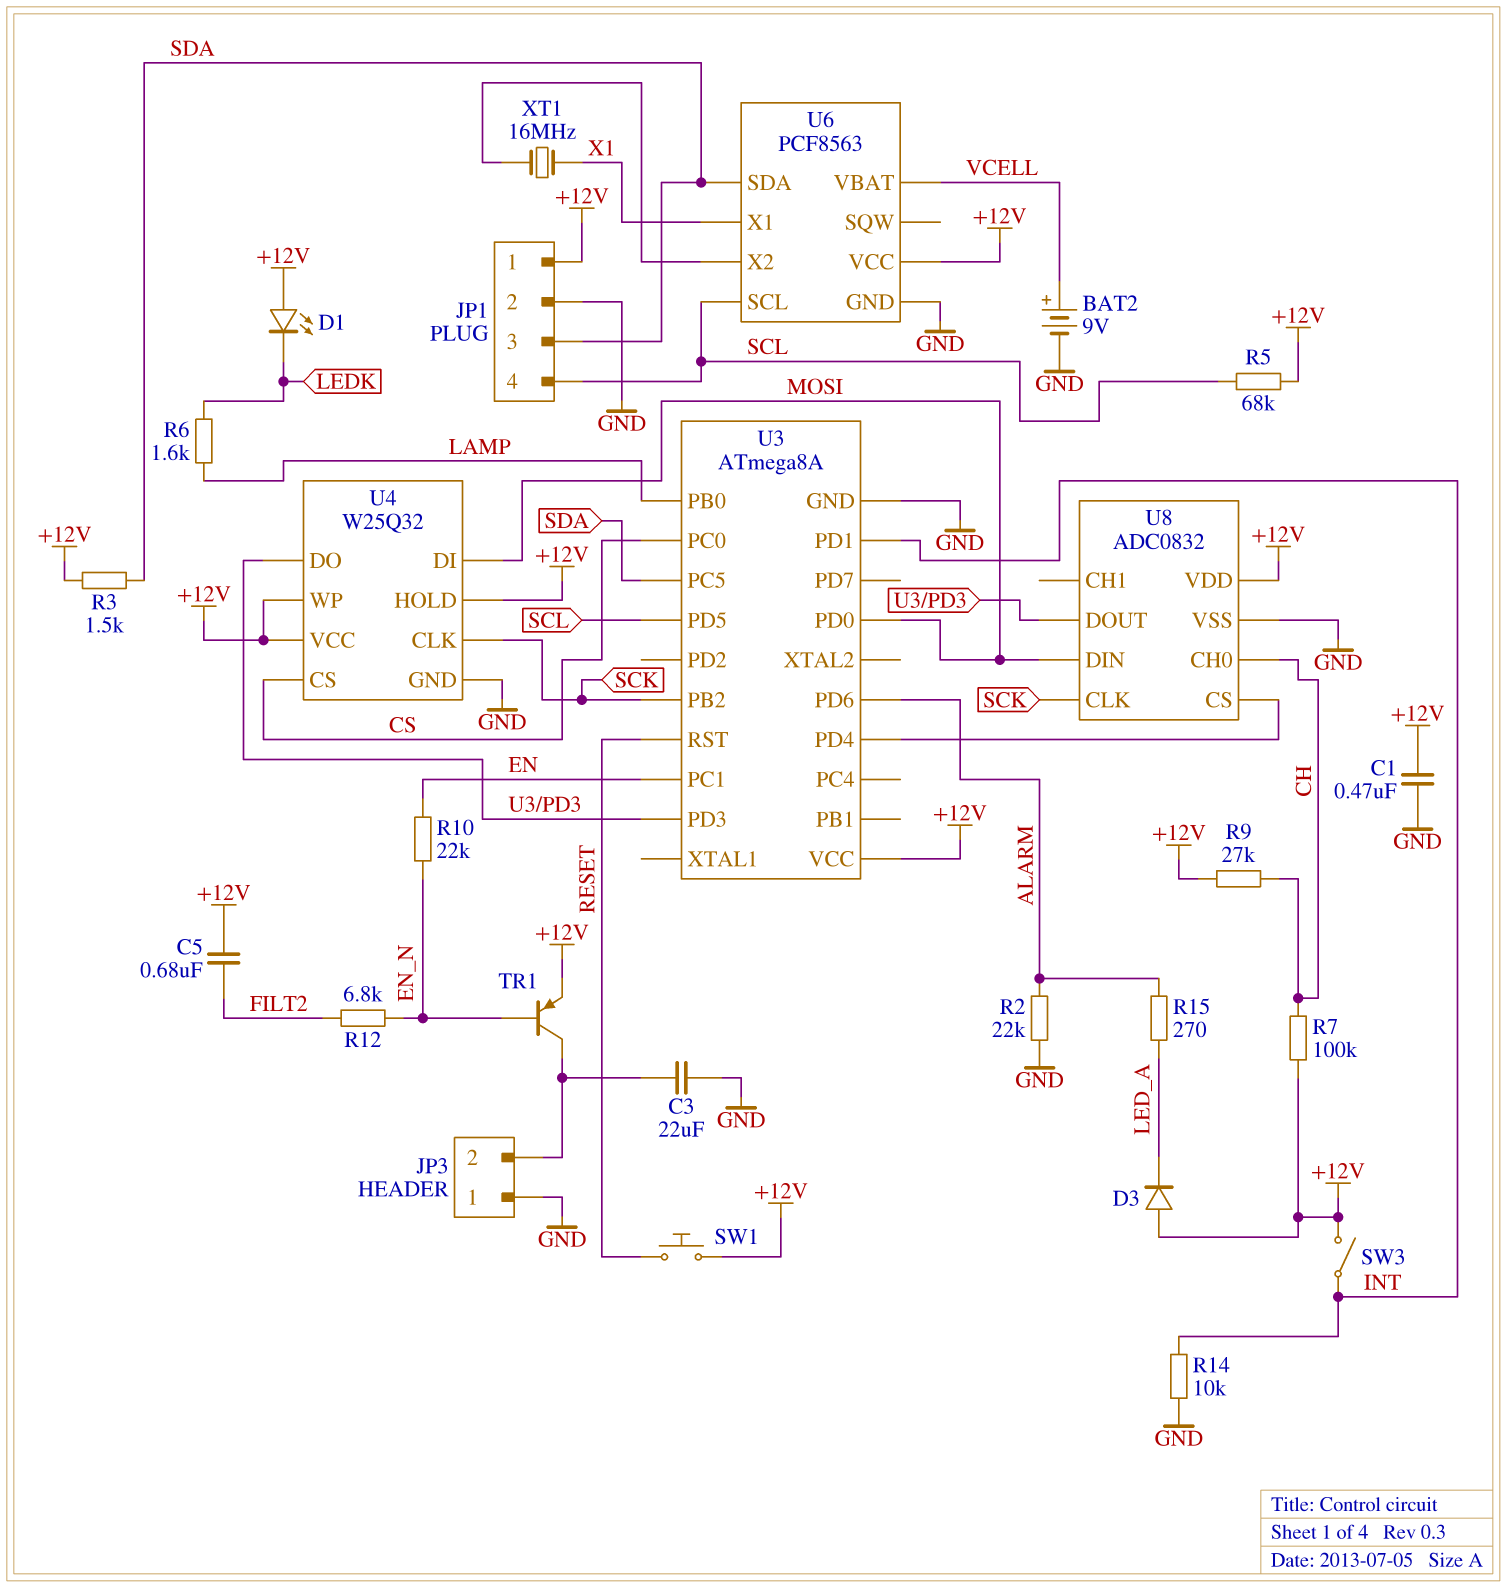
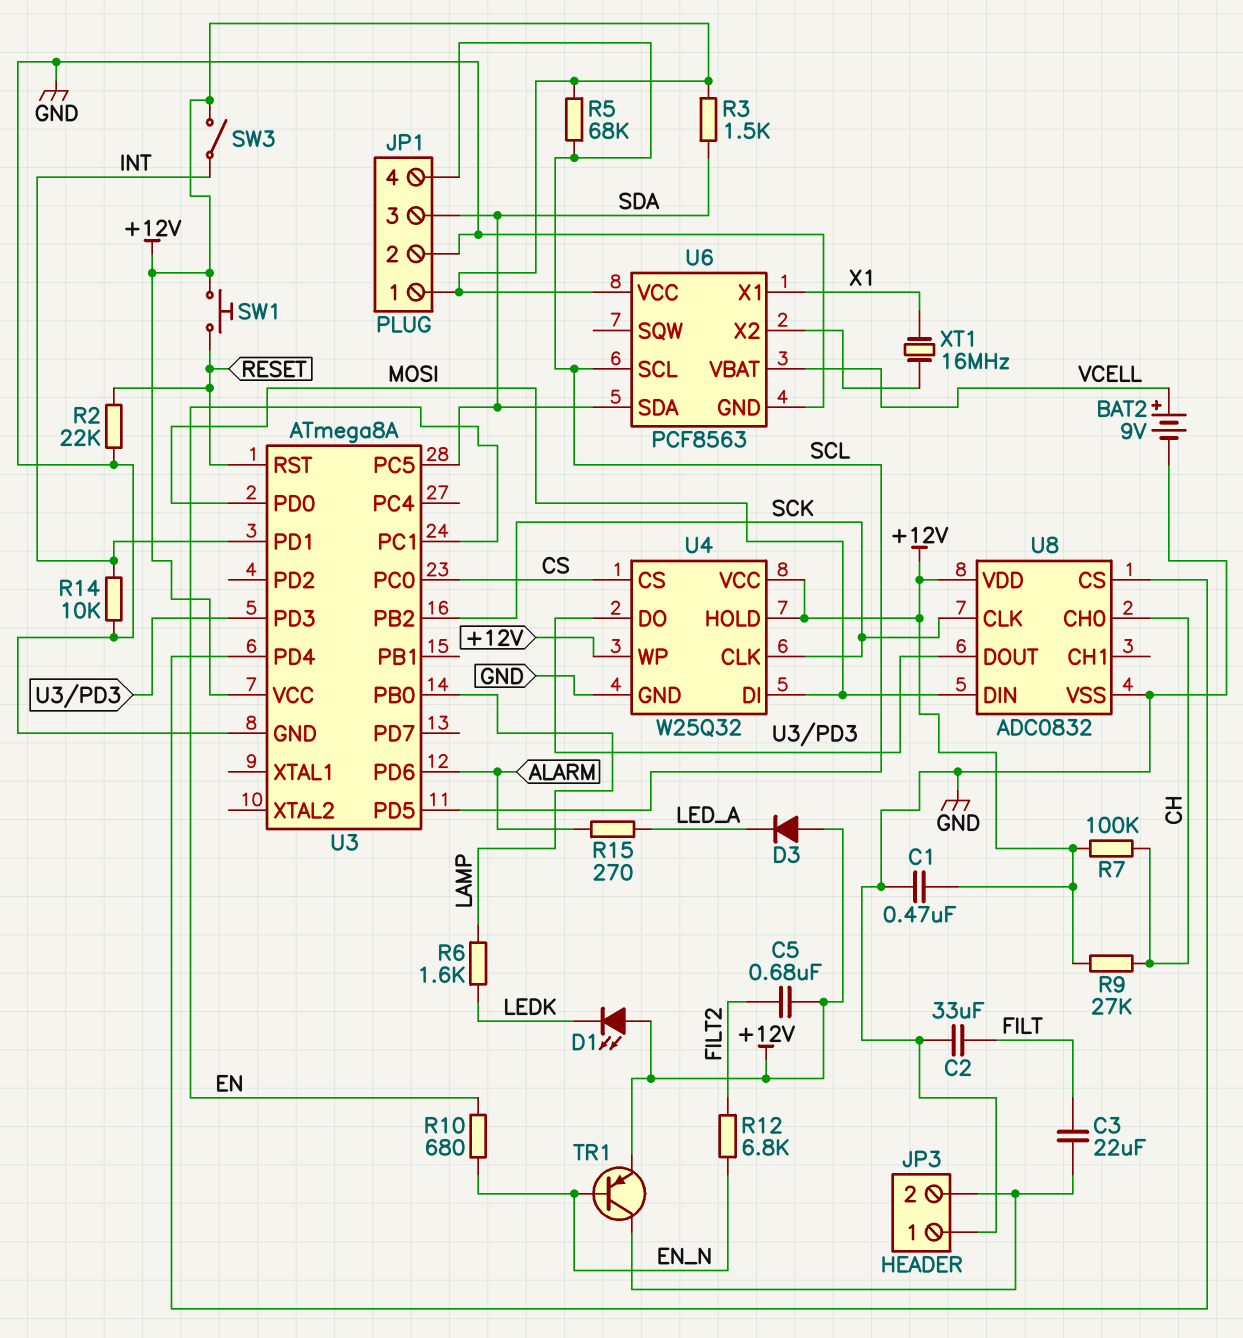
C2: none -> 33uF (FILT, GND)
C3: 22uF (GND, JP3/2) -> 22uF (FILT, JP3/2)
R2: 22k (ALARM, GND) -> 22k (GND, RESET)
R10: 22k (EN, EN_N) -> 680 (EN, EN_N)

